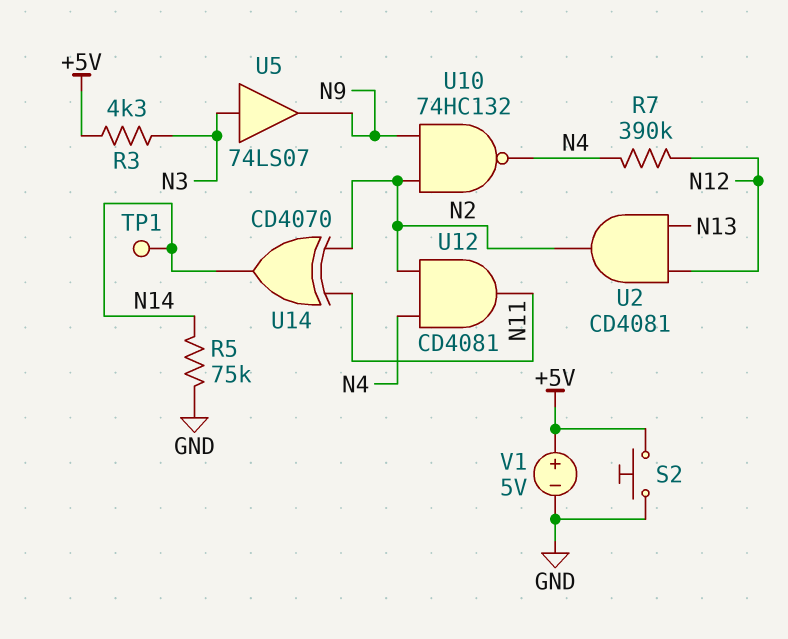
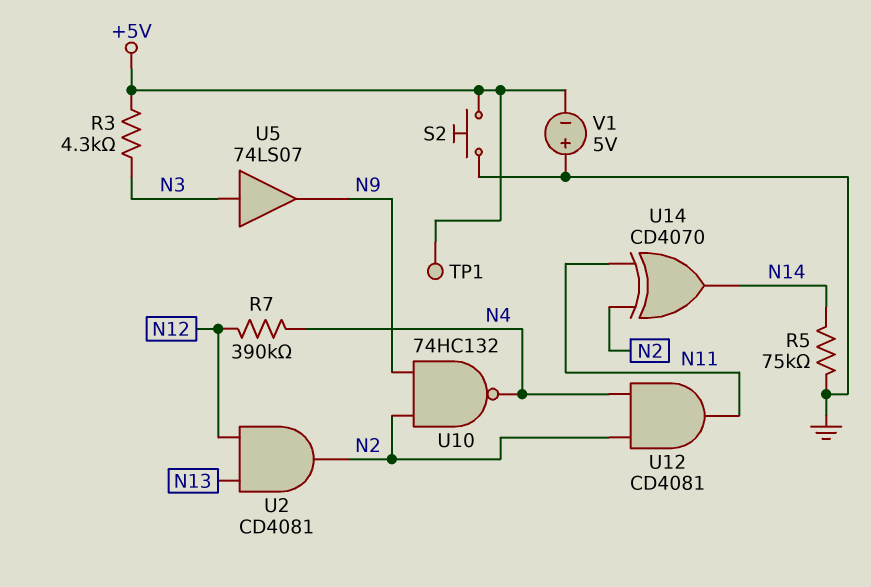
TP1: test point (N14) -> test point (+5V)
V1: 5V (plus +5V, minus GND) -> 5V (plus GND, minus +5V)

